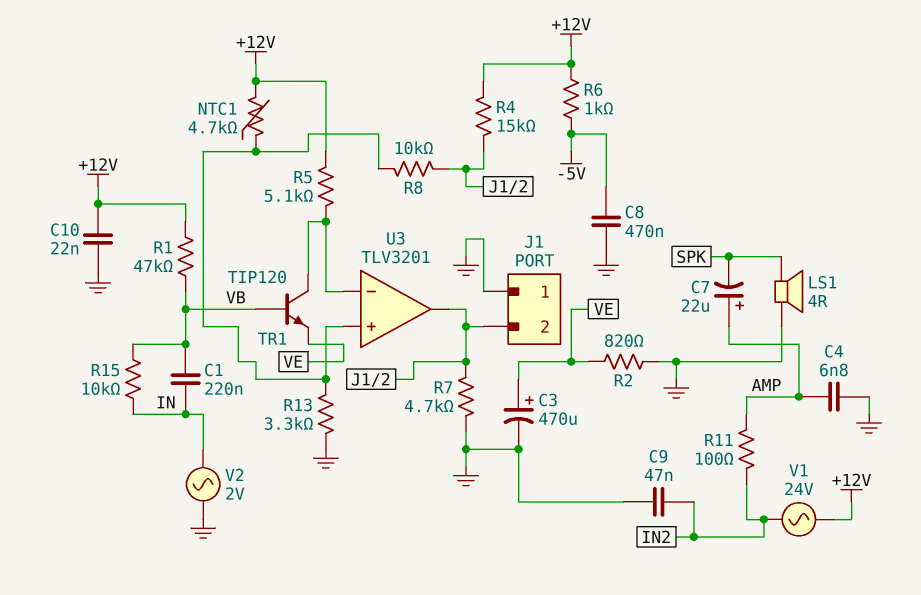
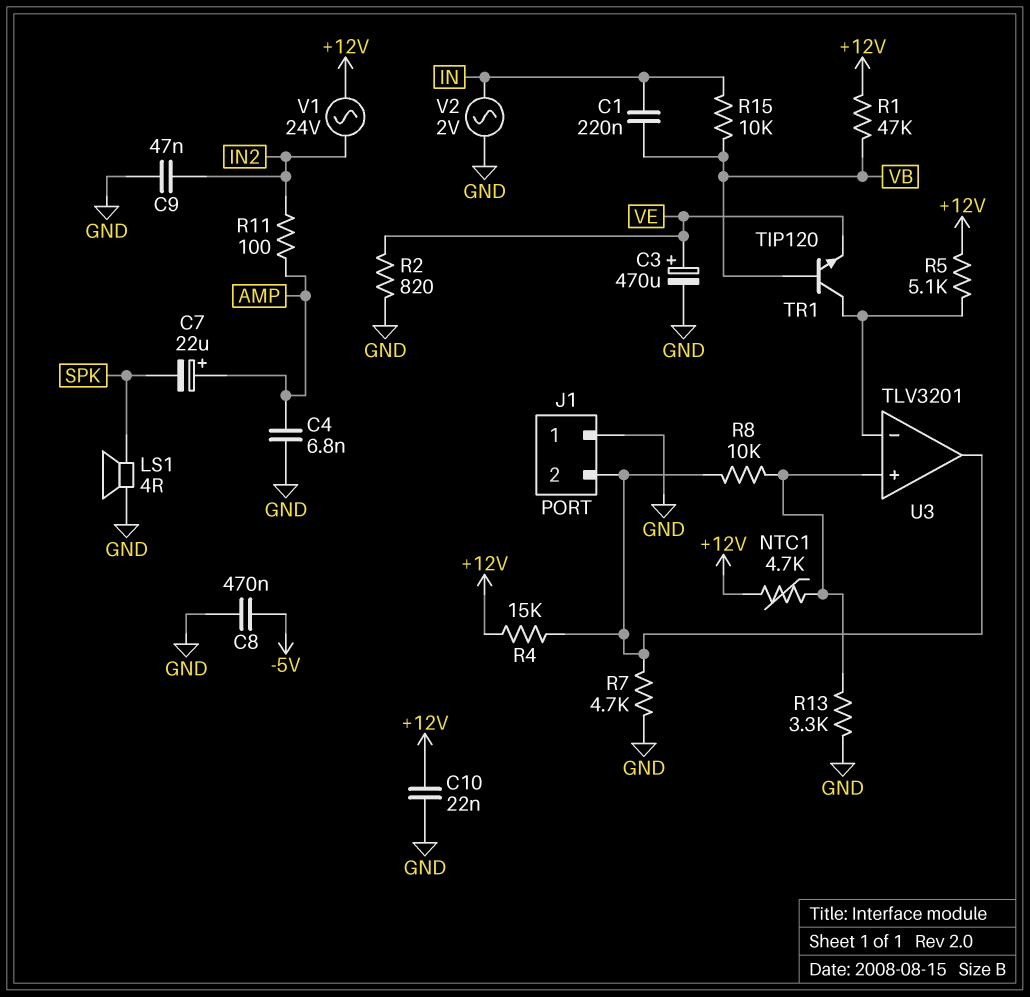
R6: 1k (+12V, -5V) -> none

